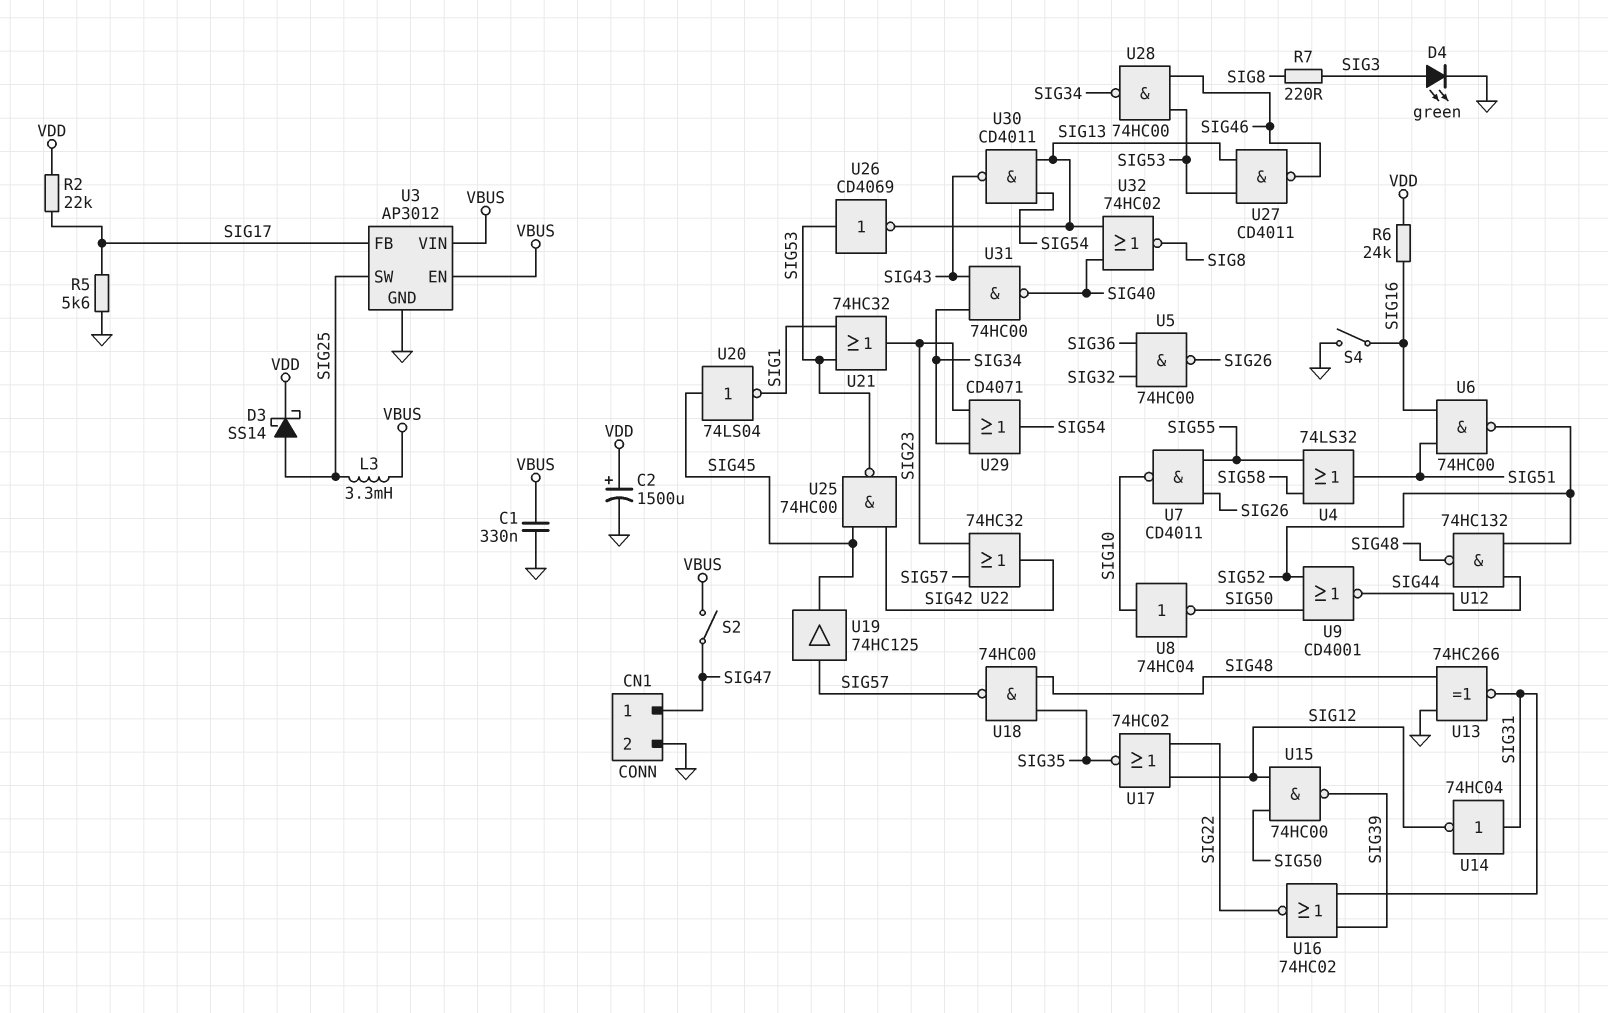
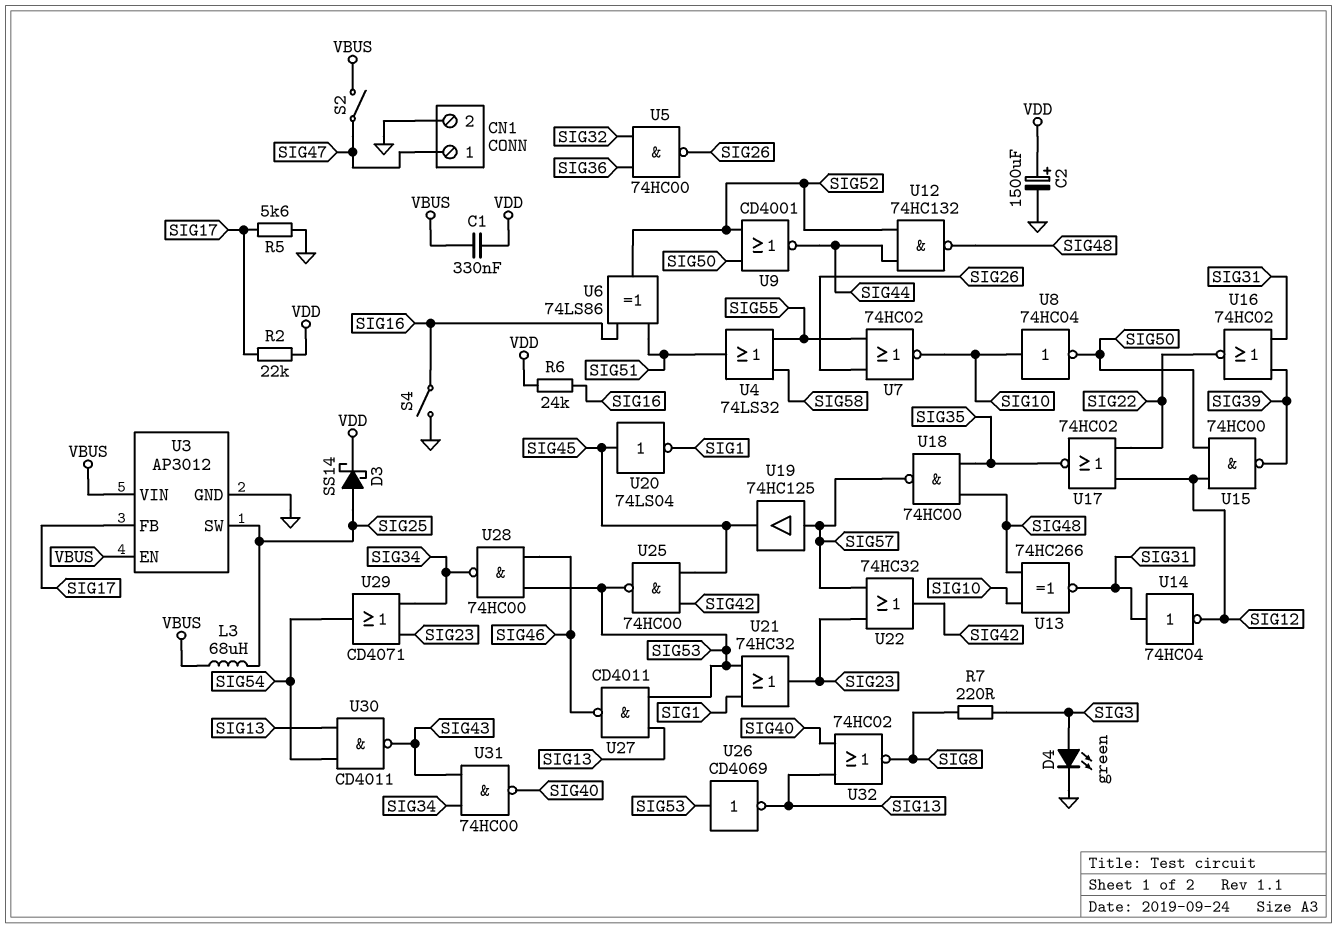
C1: 330nF (GND, VBUS) -> 330nF (VBUS, VDD)
L3: 3.3mH (SIG25, VBUS) -> 68uH (SIG25, VBUS)
U6: NAND 74HC00 (in SIG16, in SIG51, out SIG52) -> XOR 74LS86 (in SIG16, in SIG51, out SIG52)
U7: NAND CD4011 (in SIG26, in SIG55, out SIG10) -> NOR 74HC02 (in SIG26, in SIG55, out SIG10)
U13: XNOR 74HC266 (in GND, in SIG48, out SIG31) -> XNOR 74HC266 (in SIG10, in SIG48, out SIG31)

